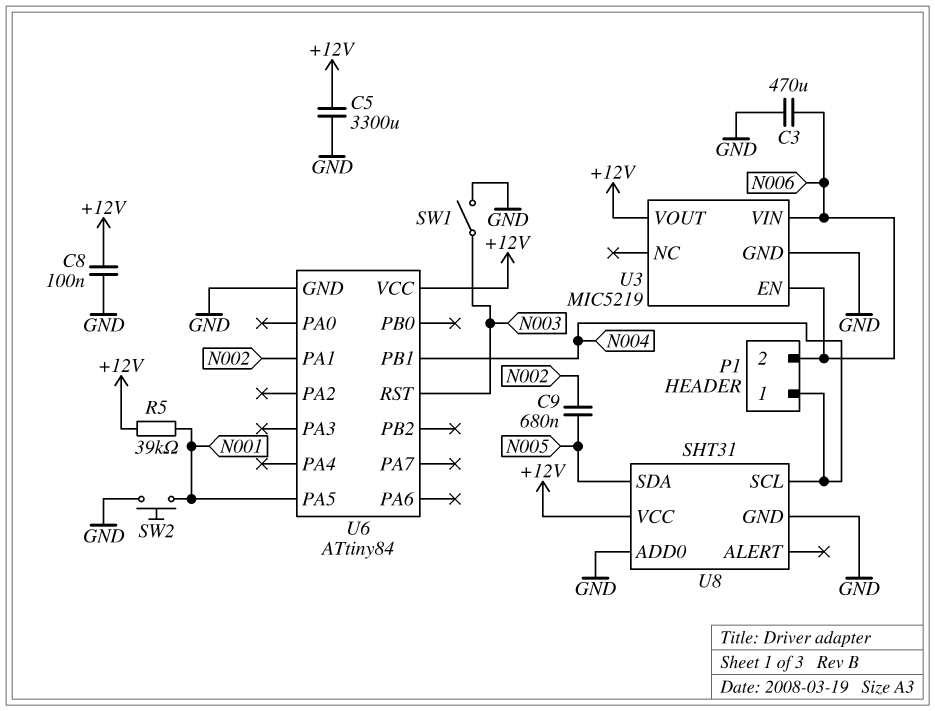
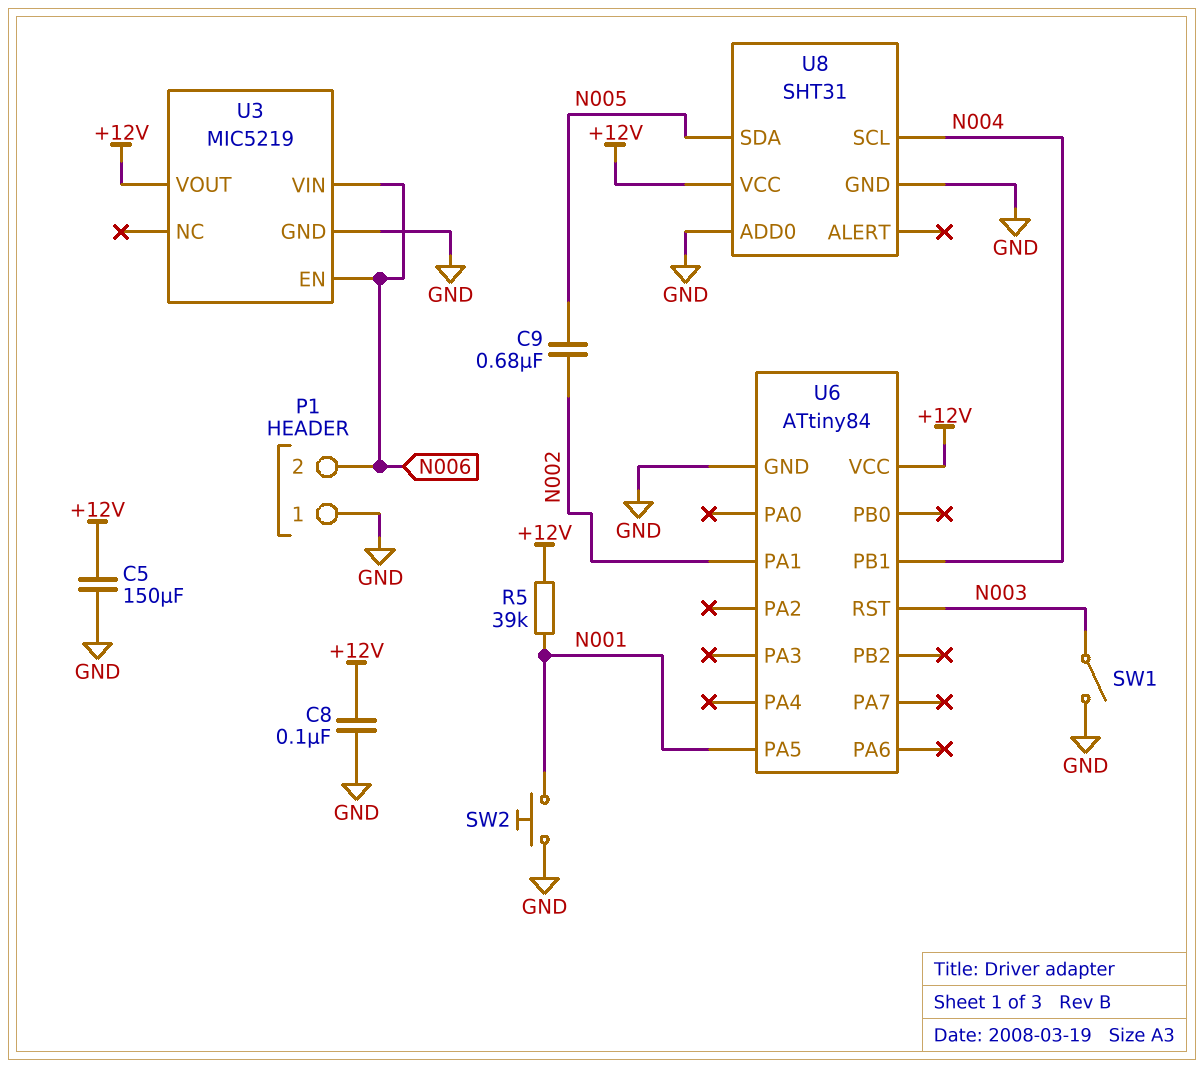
C3: 470uF (GND, N006) -> none
C5: 3300uF (+12V, GND) -> 150uF (+12V, GND)
P1 pin 1: N004 -> GND

